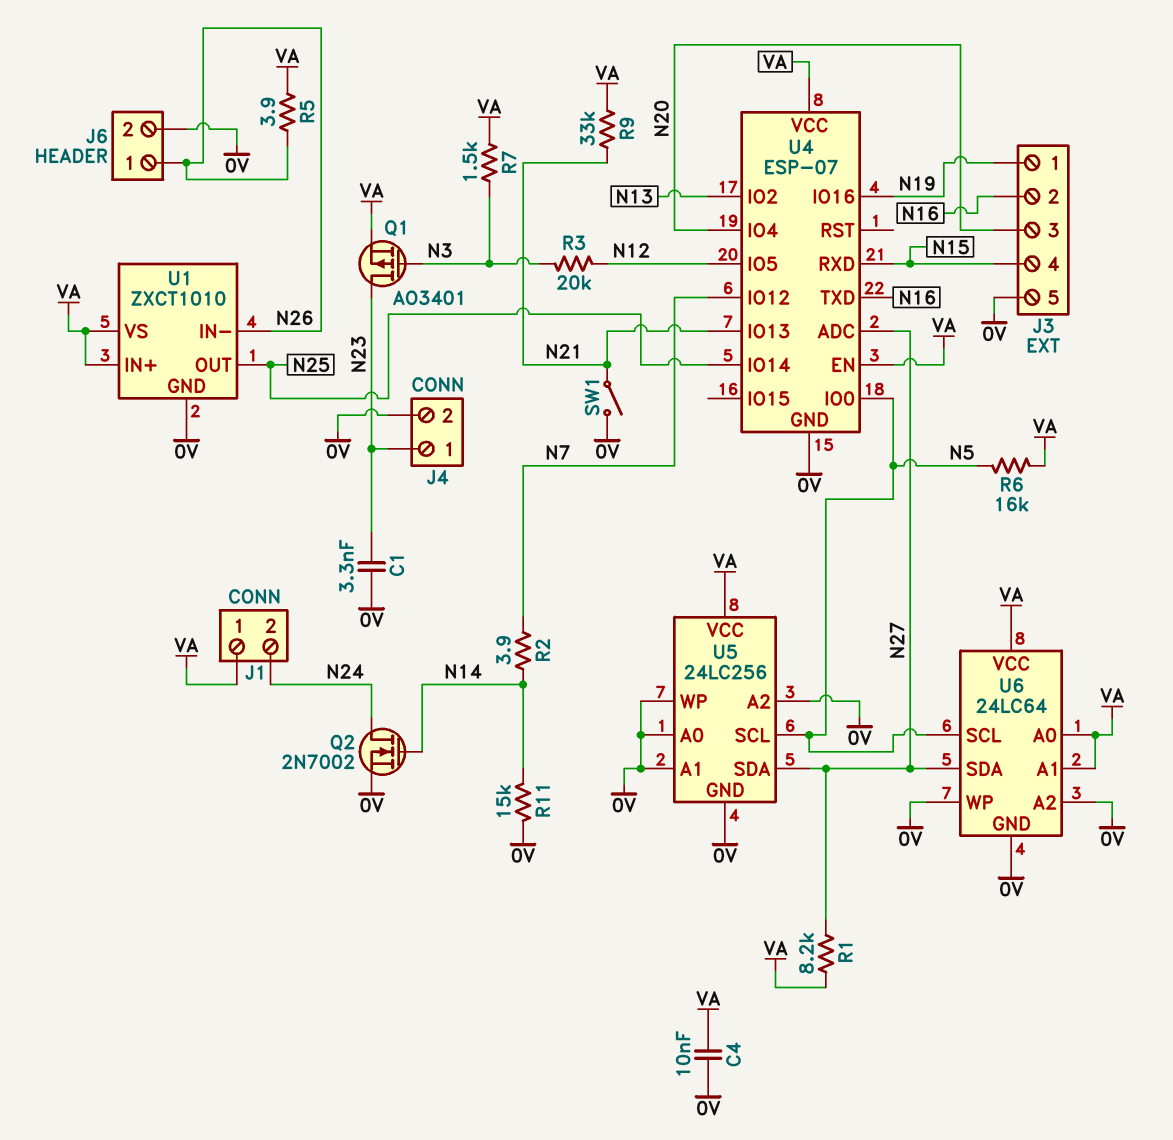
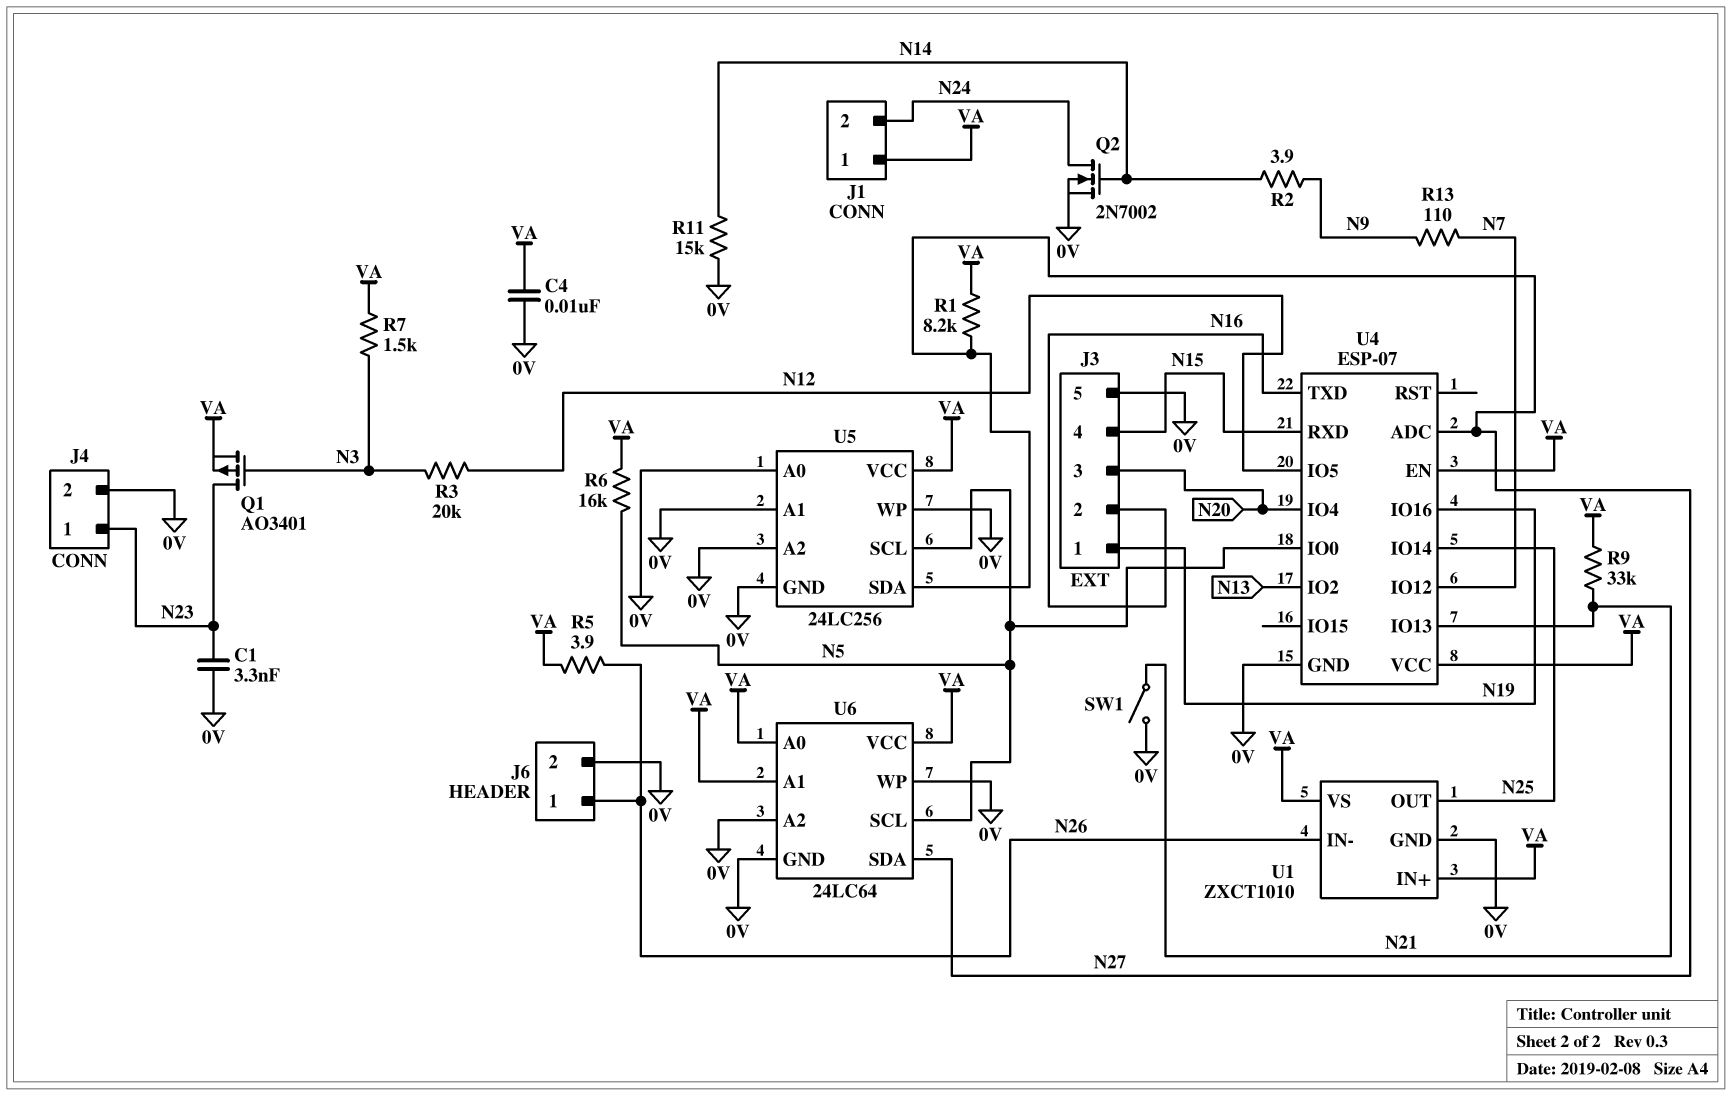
R2: 3.9 (N7, N14) -> 3.9 (N9, N14)
R13: none -> 110 (N7, N9)

